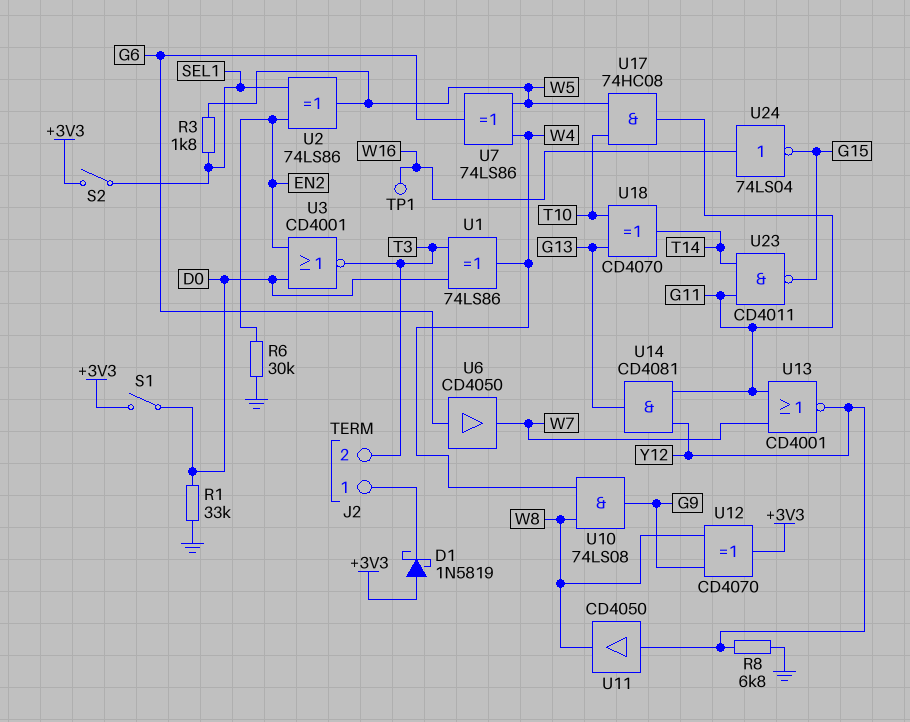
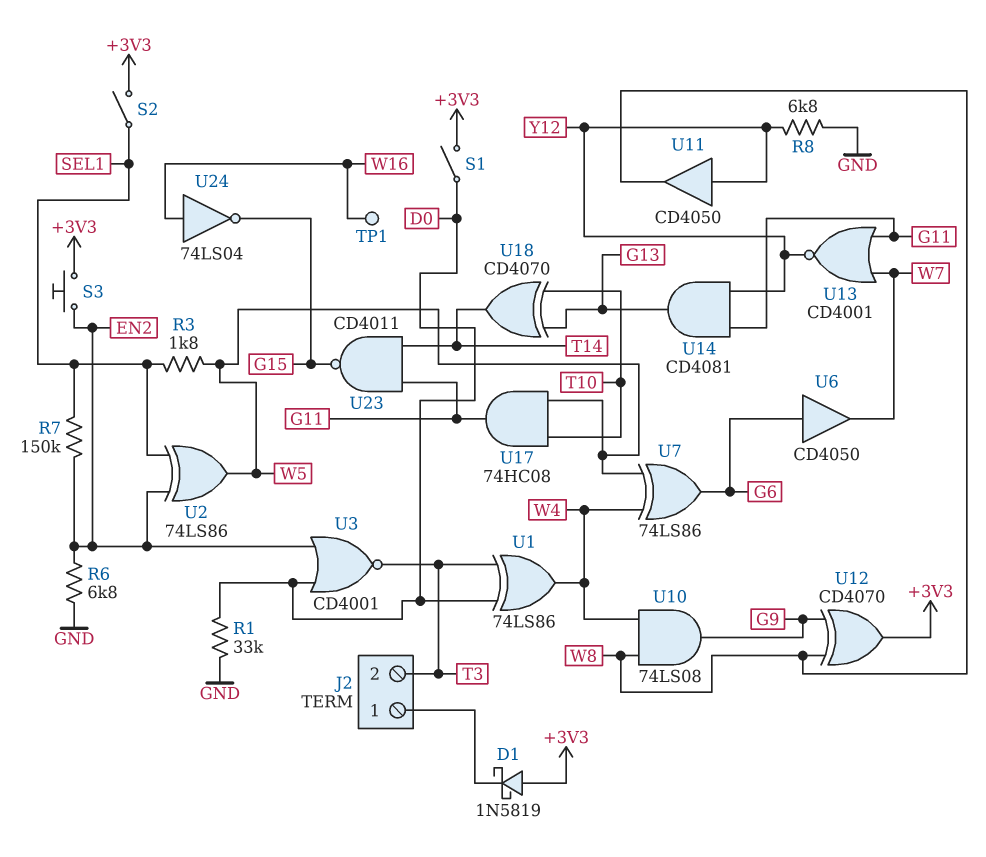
R6: 30k (EN2, GND) -> 6.8k (EN2, GND)
R7: none -> 150k (EN2, SEL1)
S3: none -> button (+3V3, EN2)

